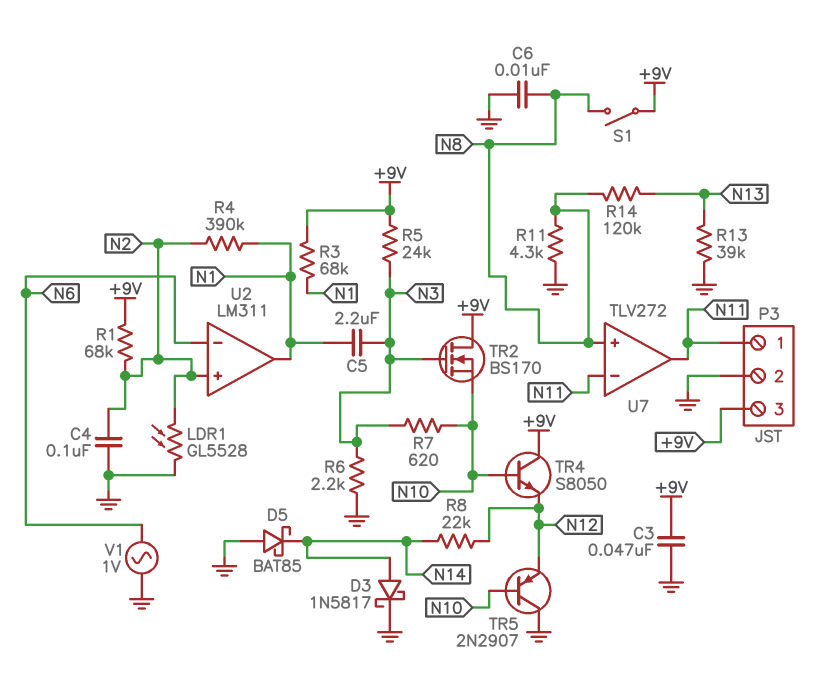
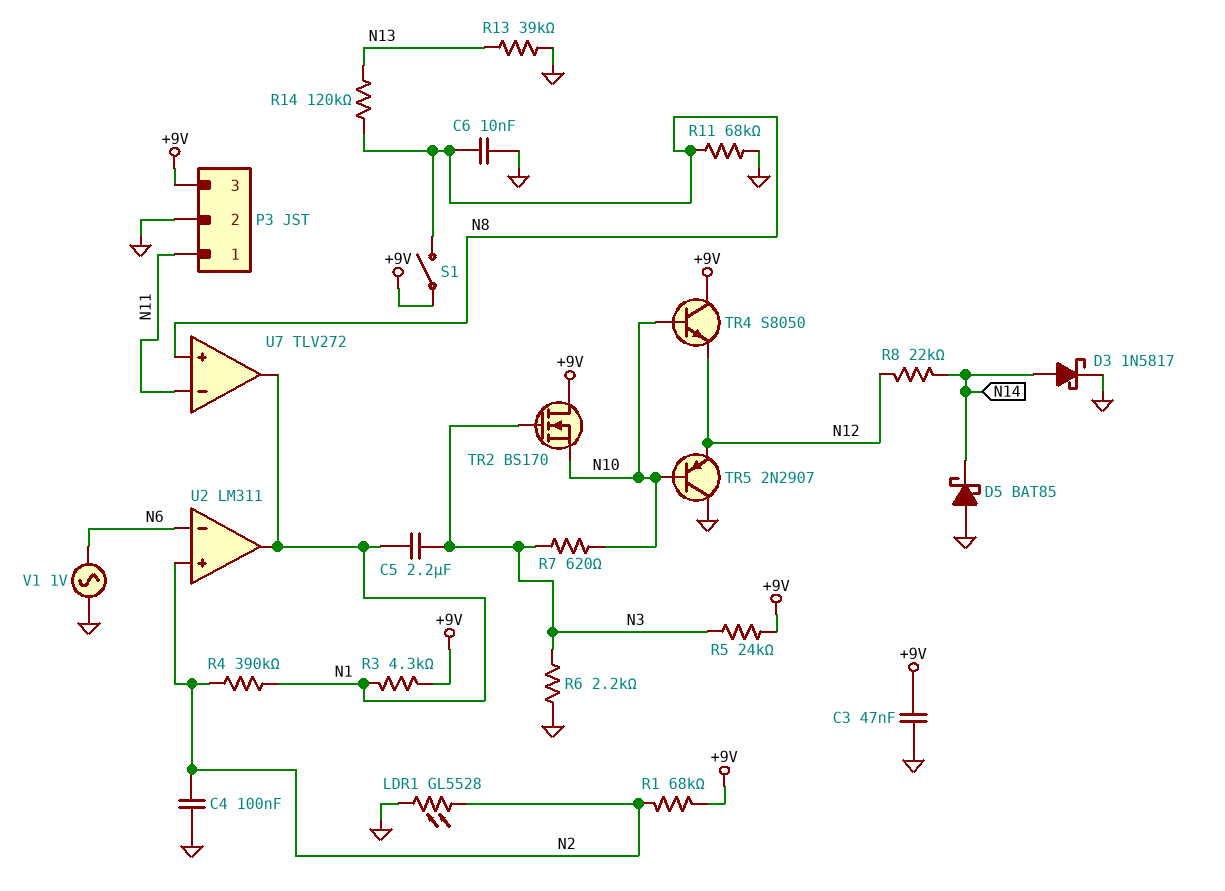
R3: 68k (+9V, N1) -> 4.3k (+9V, N1)
R11: 4.3k (GND, N8) -> 68k (GND, N8)
U7 pin out: N11 -> N1

